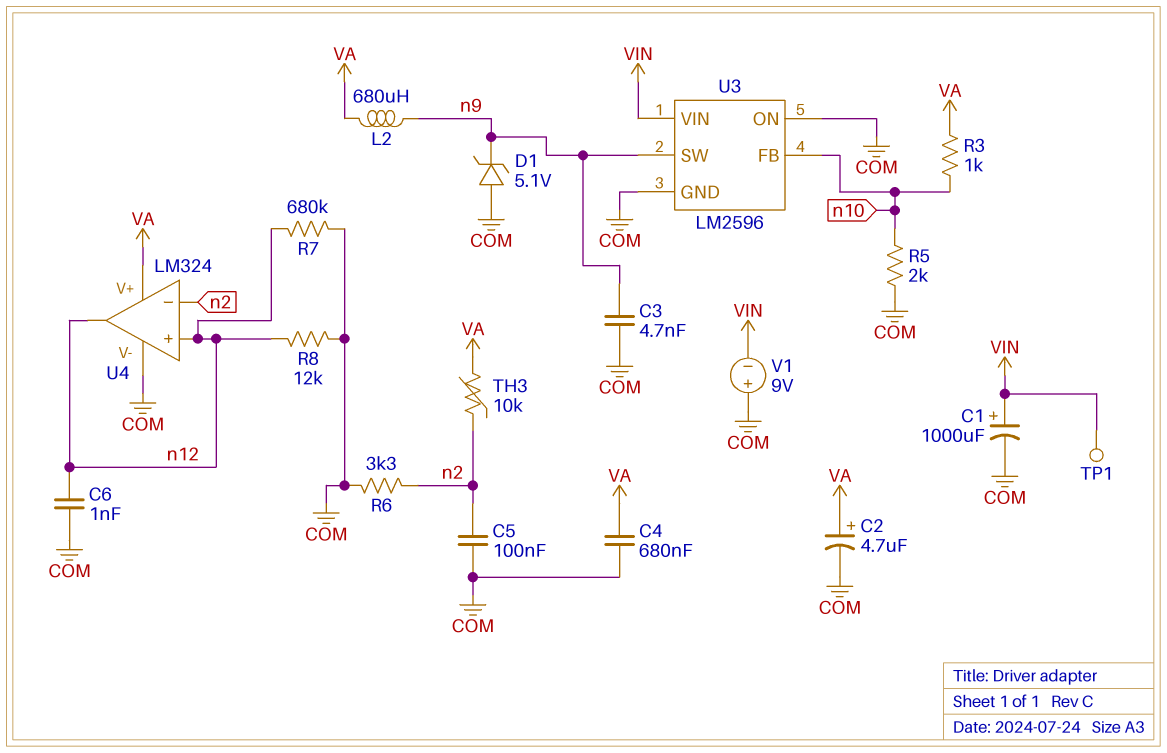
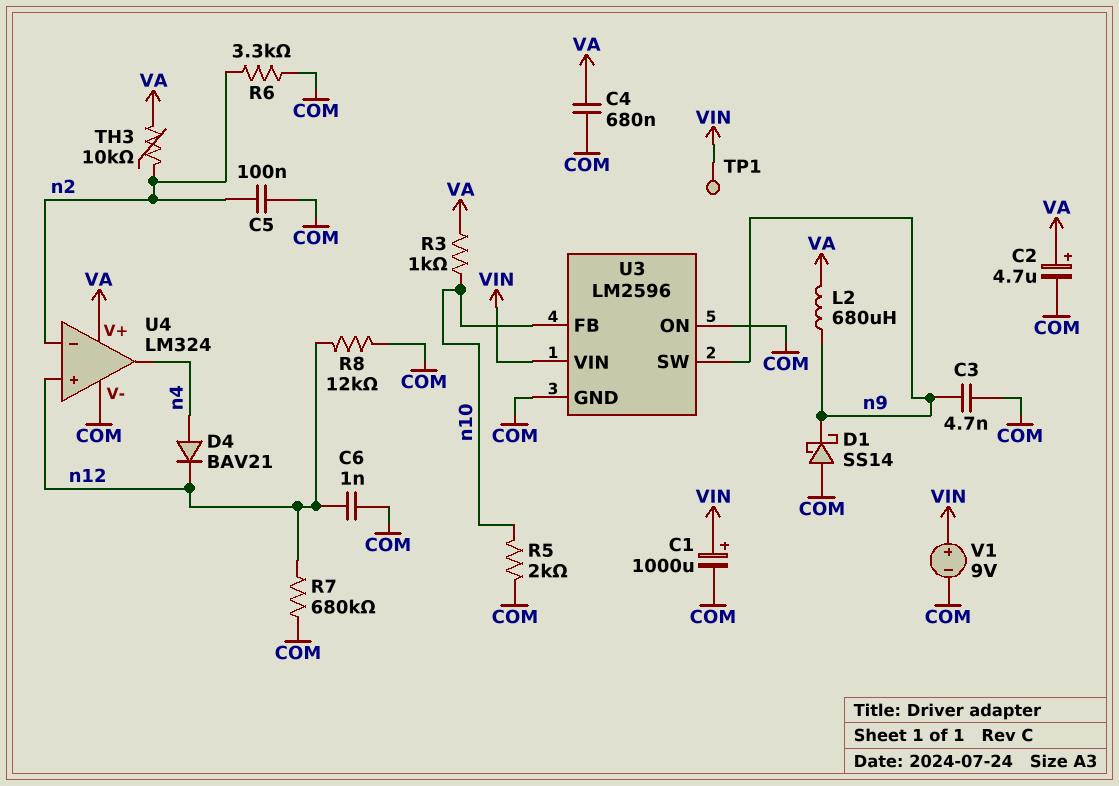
D1: zener 5.1V (A COM, K n9) -> schottky SS14 (A COM, K n9)
D4: none -> diode BAV21 (A n4, K n12)
U4 pin out: n12 -> n4
V1: 9V (plus COM, minus VIN) -> 9V (plus VIN, minus COM)

